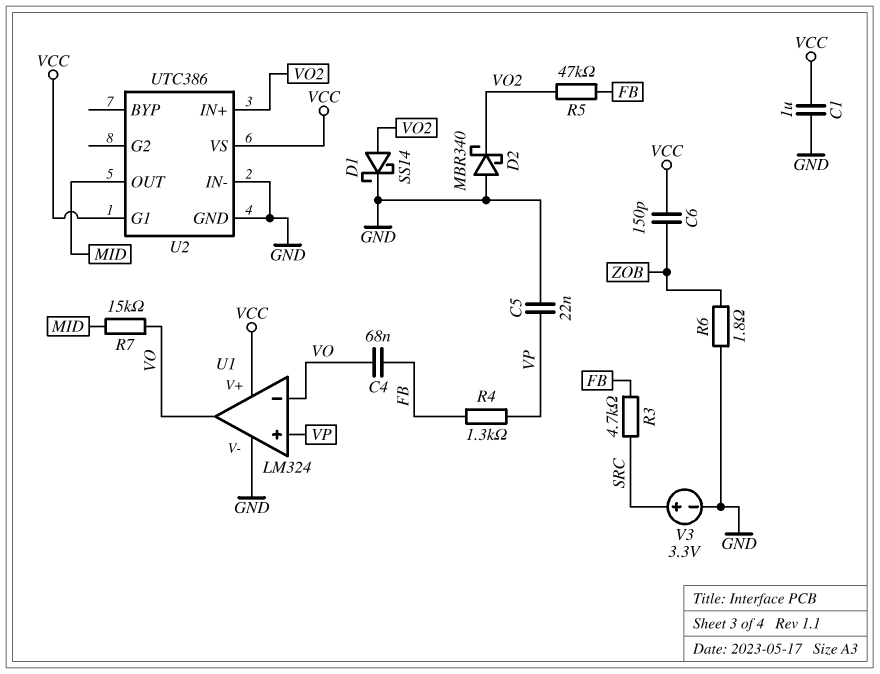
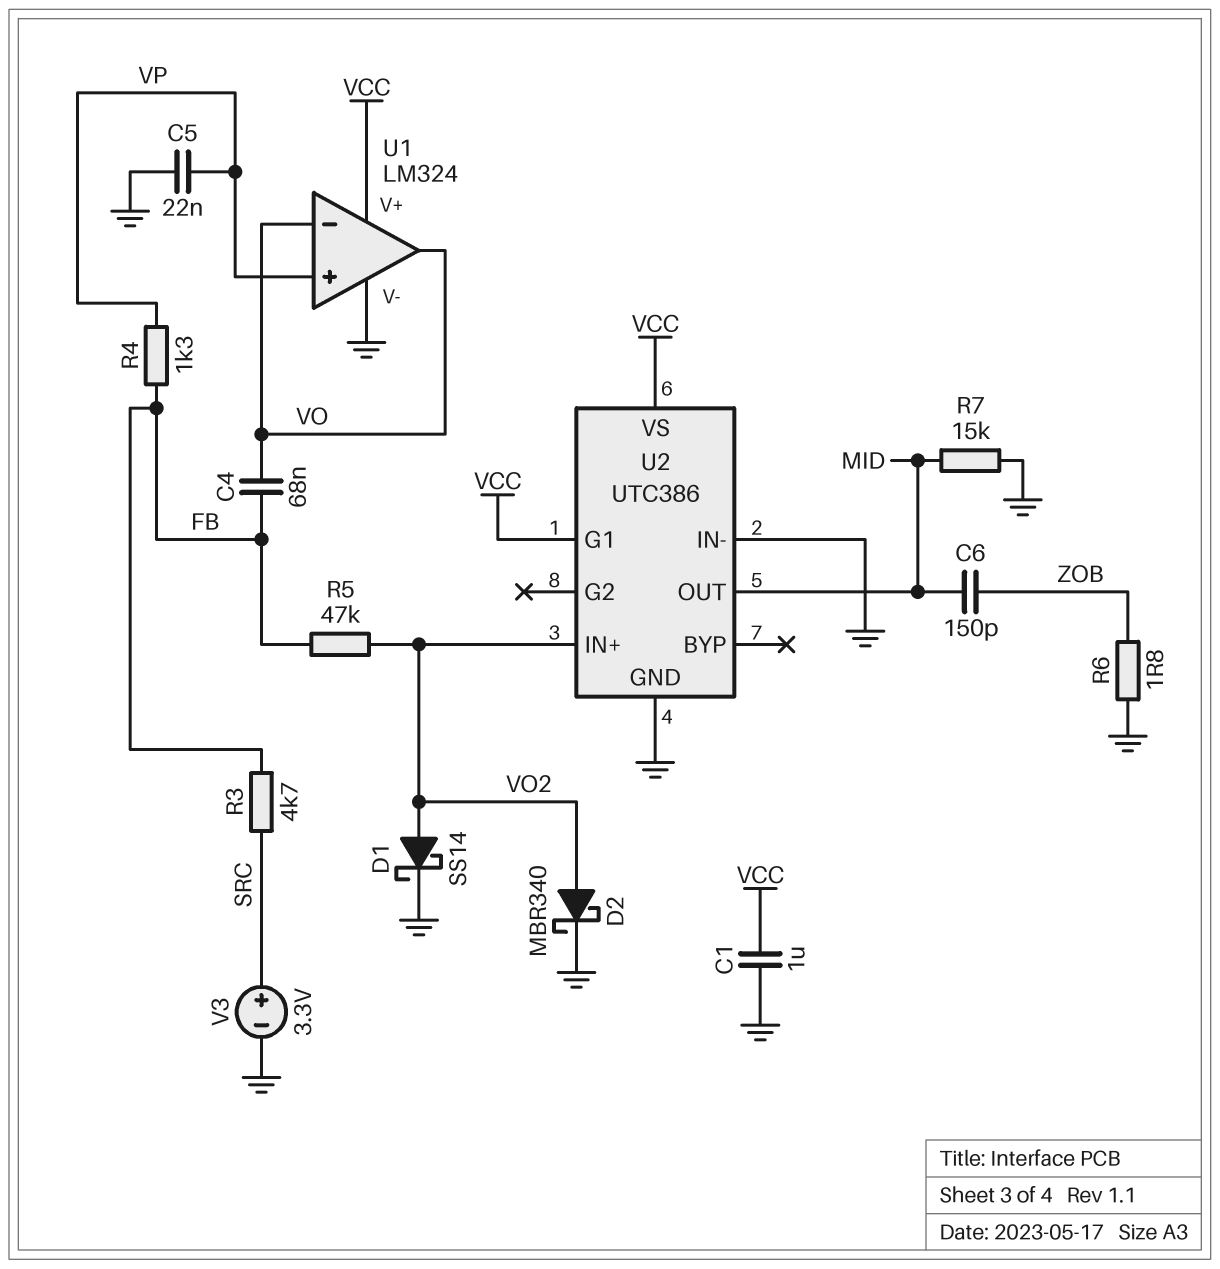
C6: 150pF (VCC, ZOB) -> 150pF (MID, ZOB)
D2: schottky MBR340 (A GND, K VO2) -> schottky MBR340 (A VO2, K GND)
R7: 15k (MID, VO) -> 15k (GND, MID)

